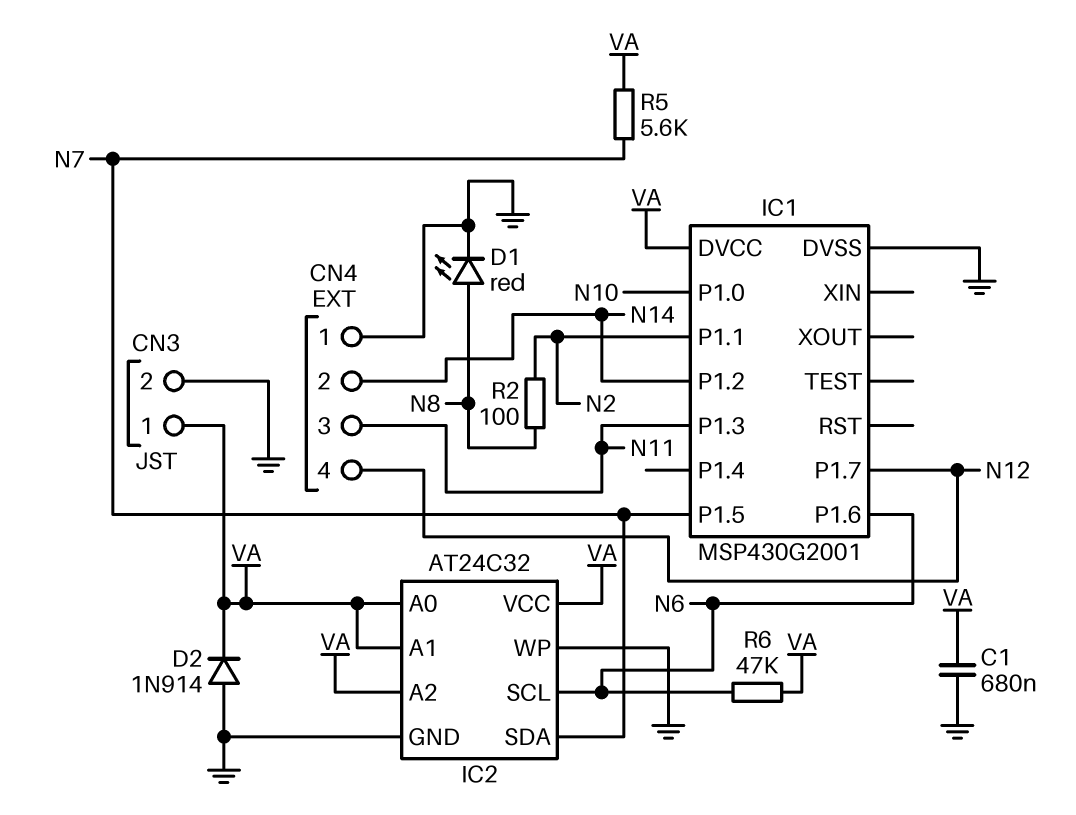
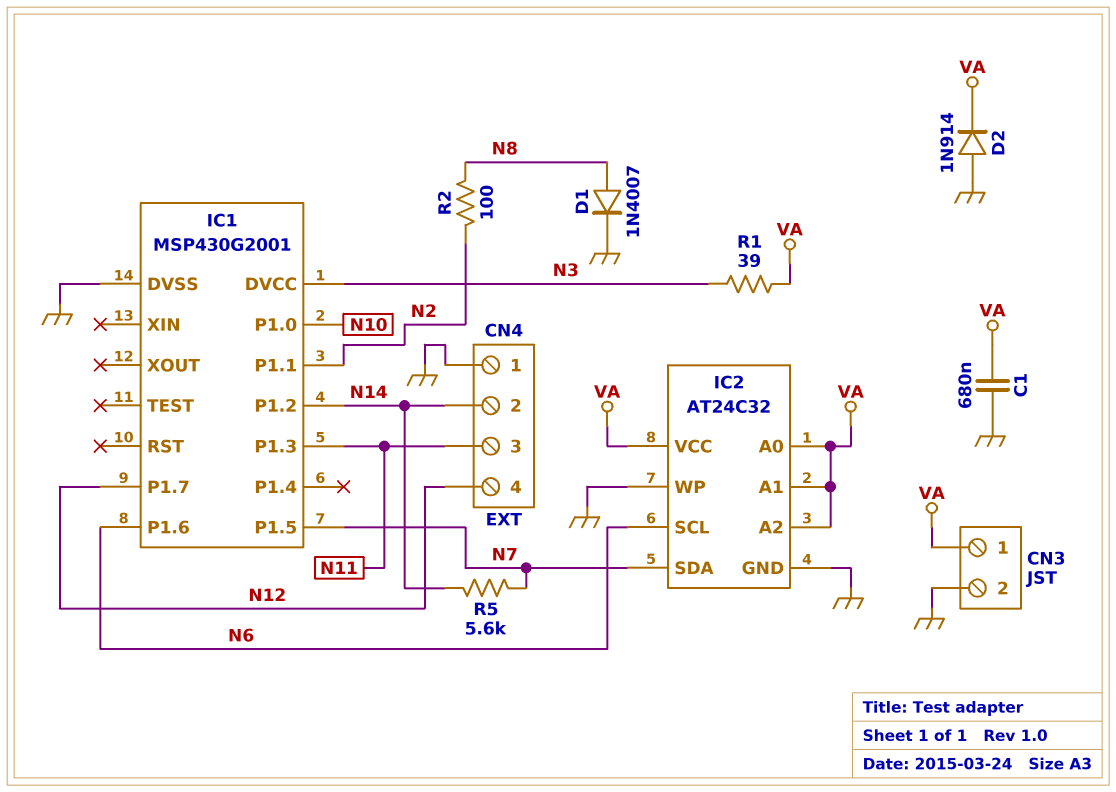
D1: LED red (A N8, K GND) -> diode 1N4007 (A N8, K GND)
IC1 pin DVCC: VA -> N3
R1: none -> 39 (N3, VA)
R5: 5.6k (N7, VA) -> 5.6k (N7, N14)
R6: 47k (N6, VA) -> none

